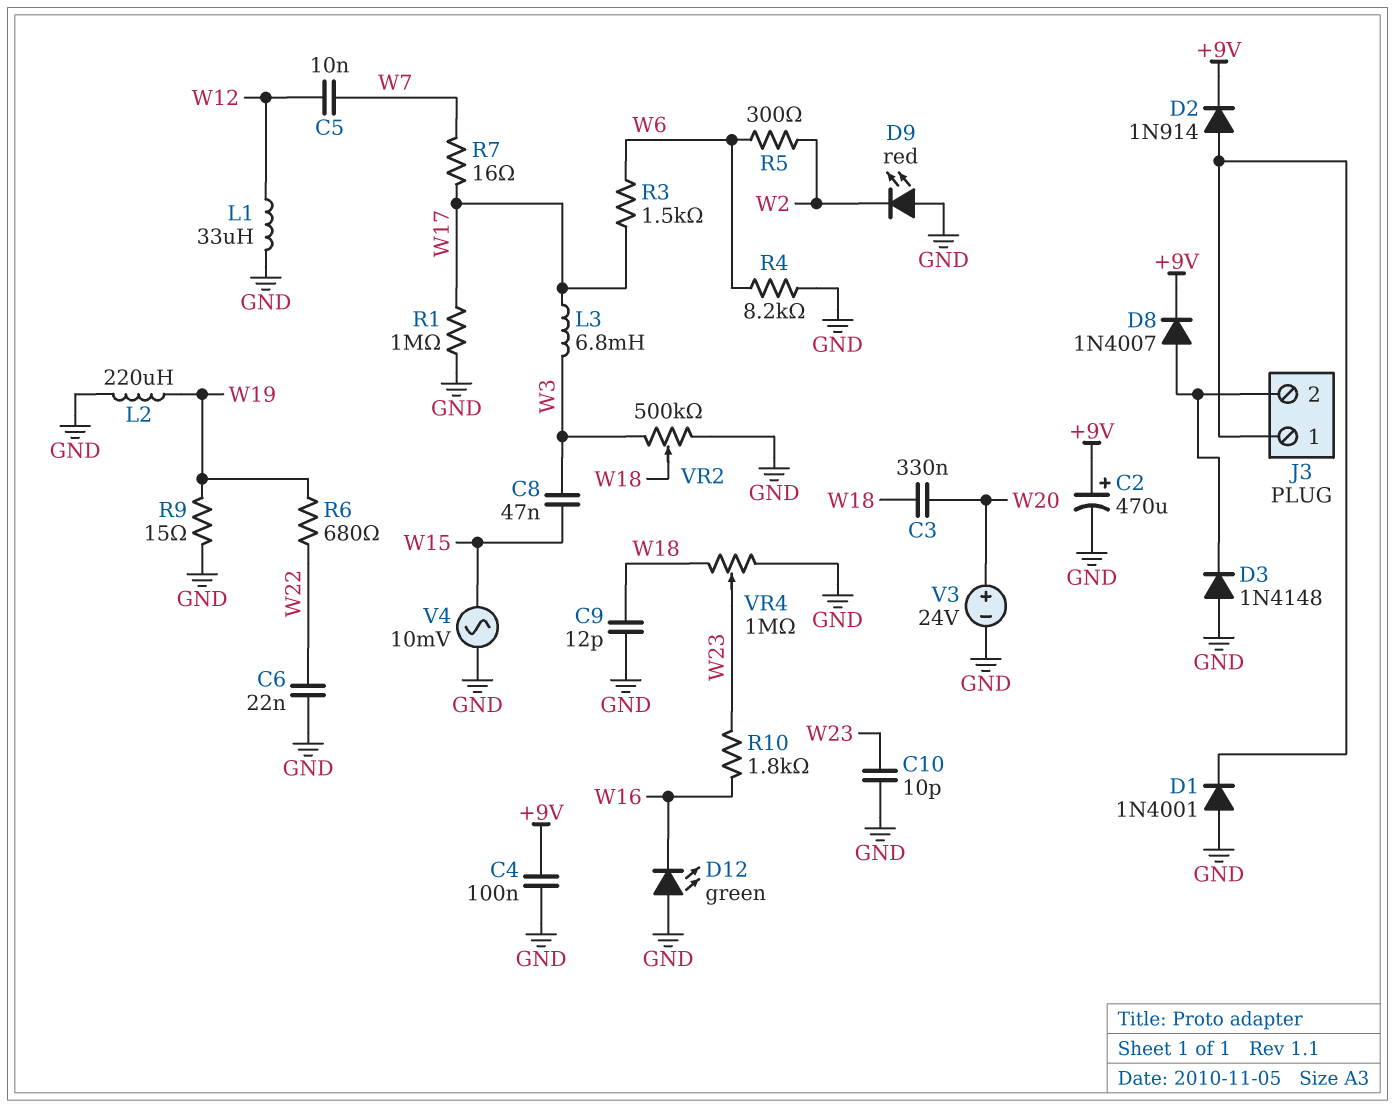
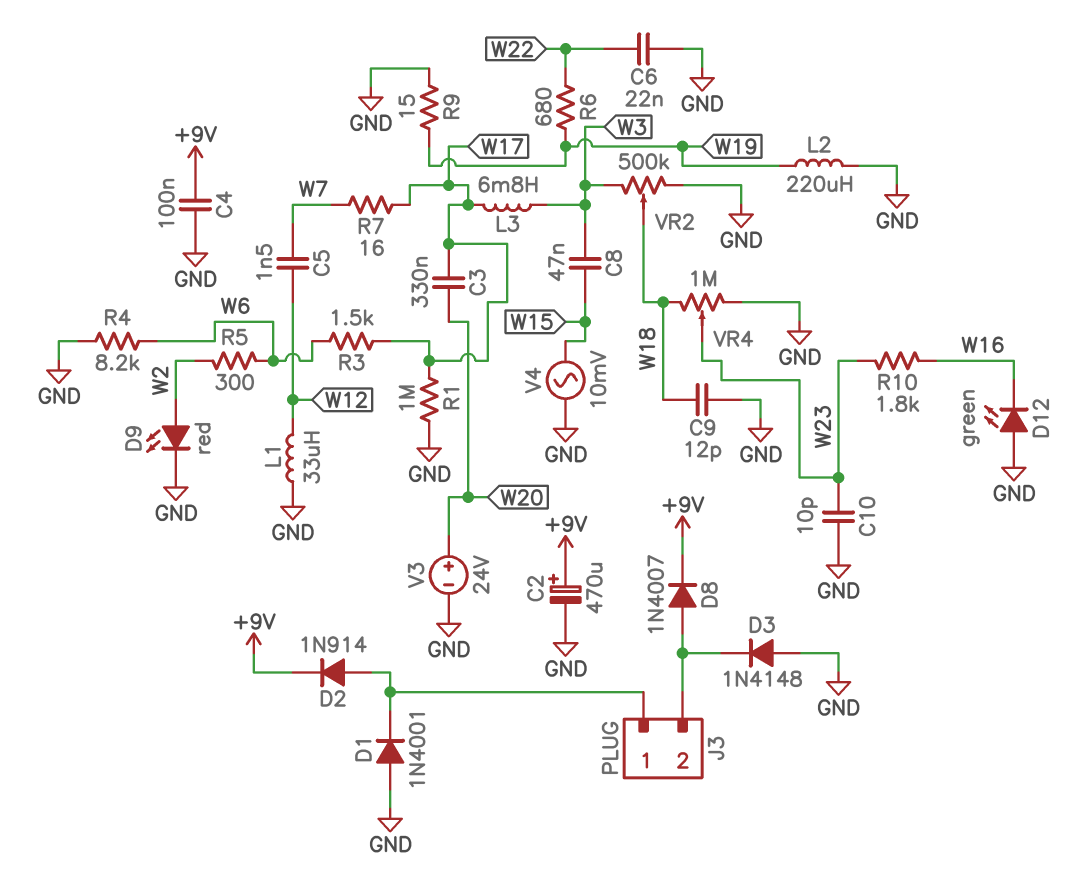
C3: 330nF (W18, W20) -> 330nF (W17, W20)
C5: 10nF (W7, W12) -> 1.5nF (W7, W12)
D9: LED red (A GND, K W2) -> LED red (A W2, K GND)

